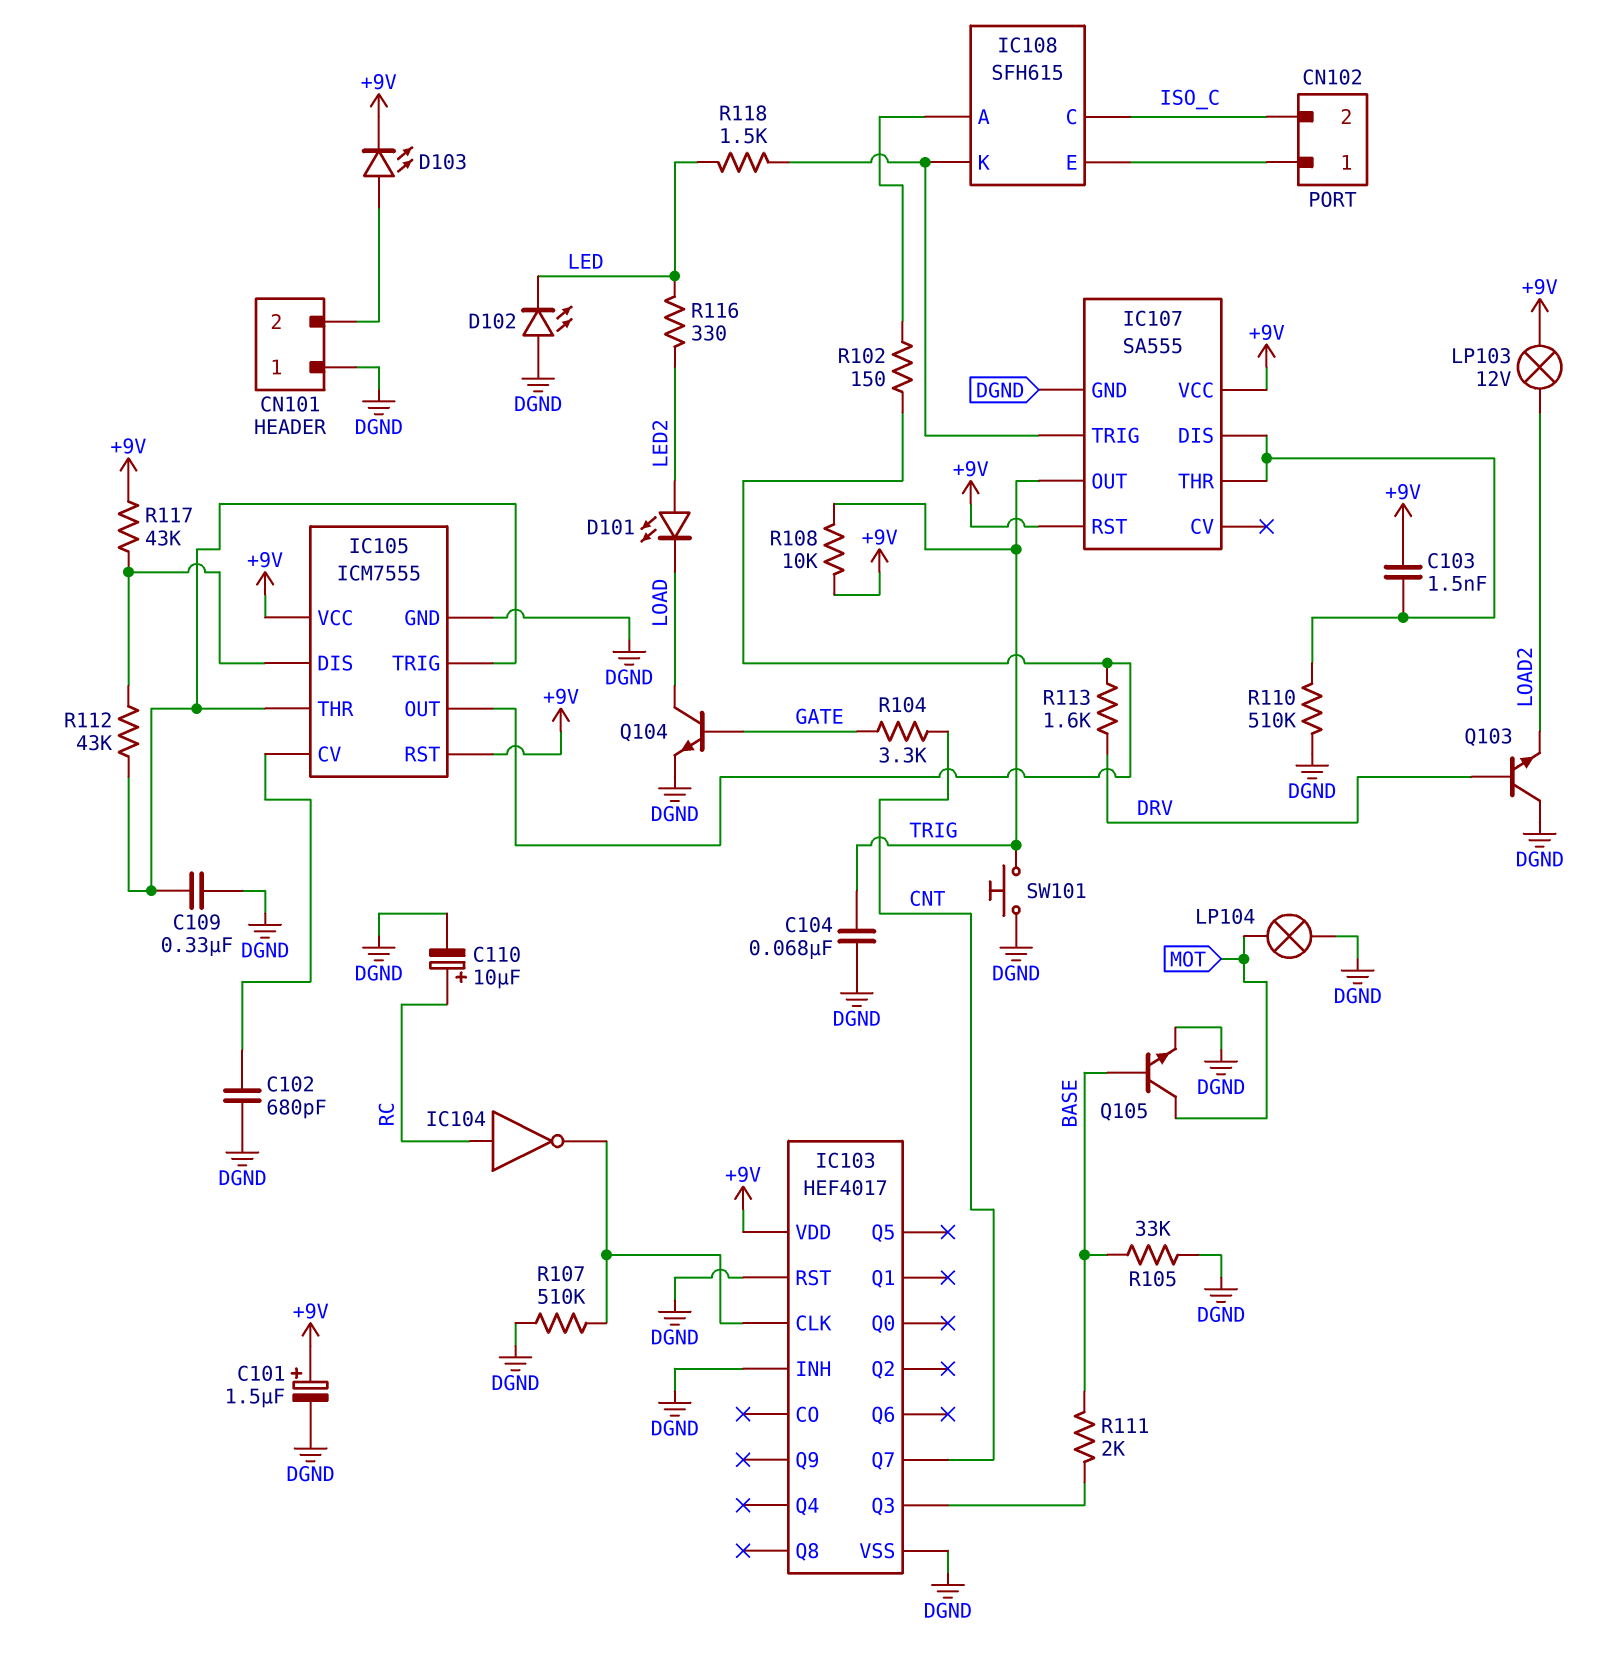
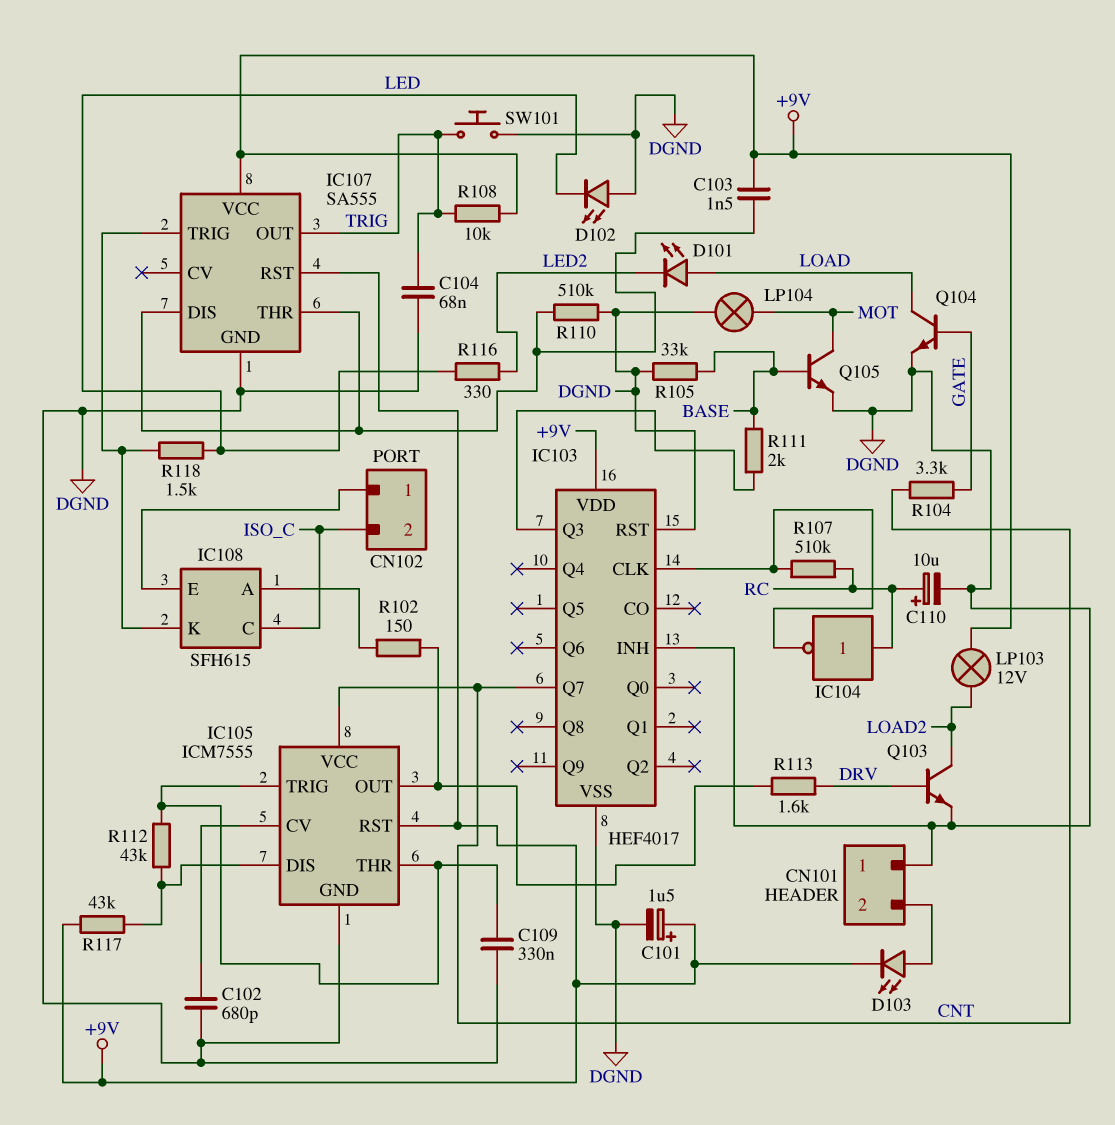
D101: LED (A LED2, K LOAD) -> LED (A LOAD, K LED2)
IC105 pin VCC: +9V -> CNT
Q103: NPN (B DRV, C DGND, E LOAD2) -> NPN (B DRV, C LOAD2, E DGND)
R107: 510k (DGND, IC103/CLK) -> 510k (IC103/CLK, RC)

